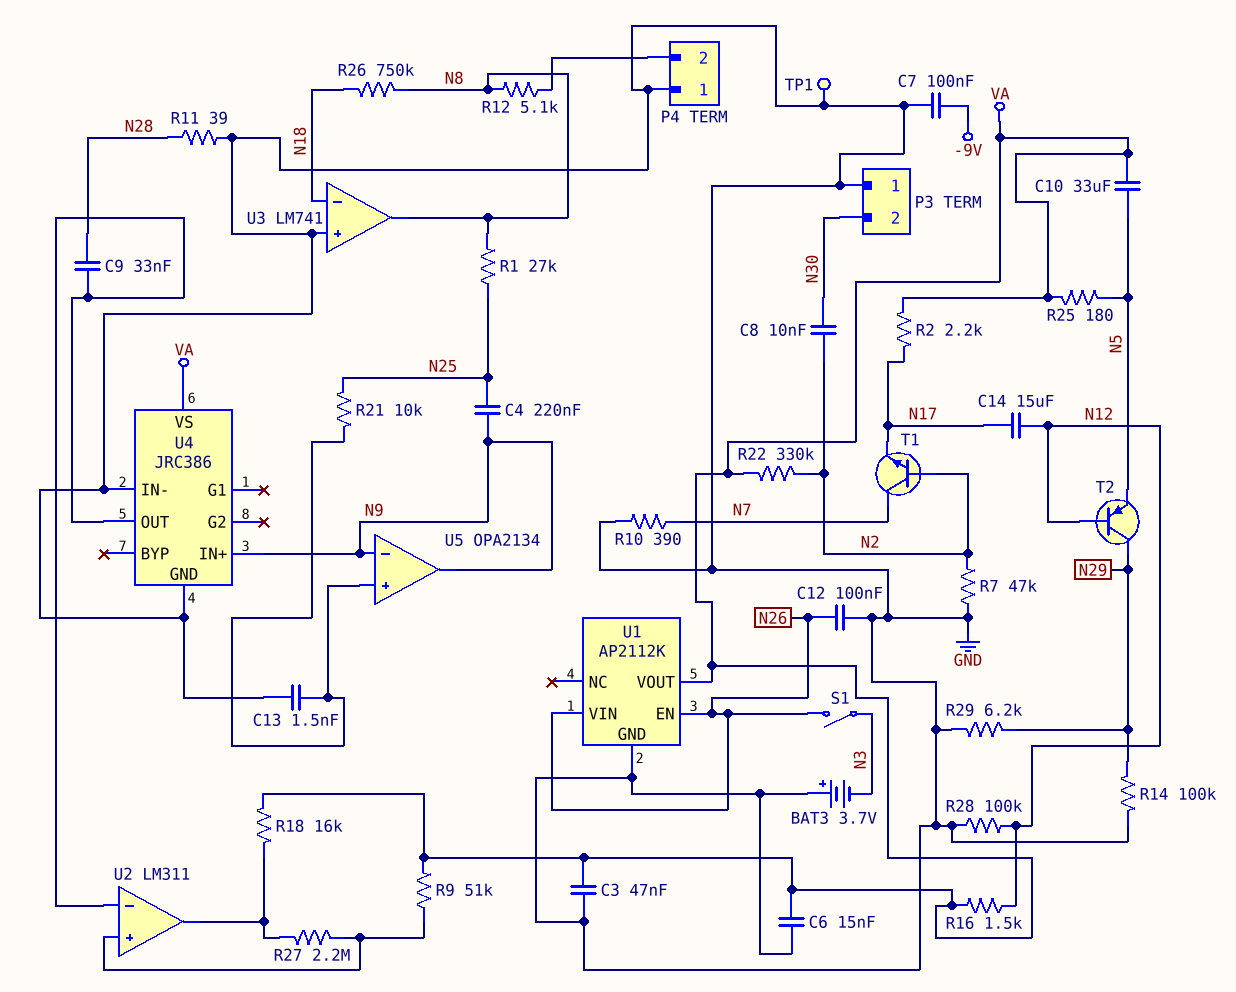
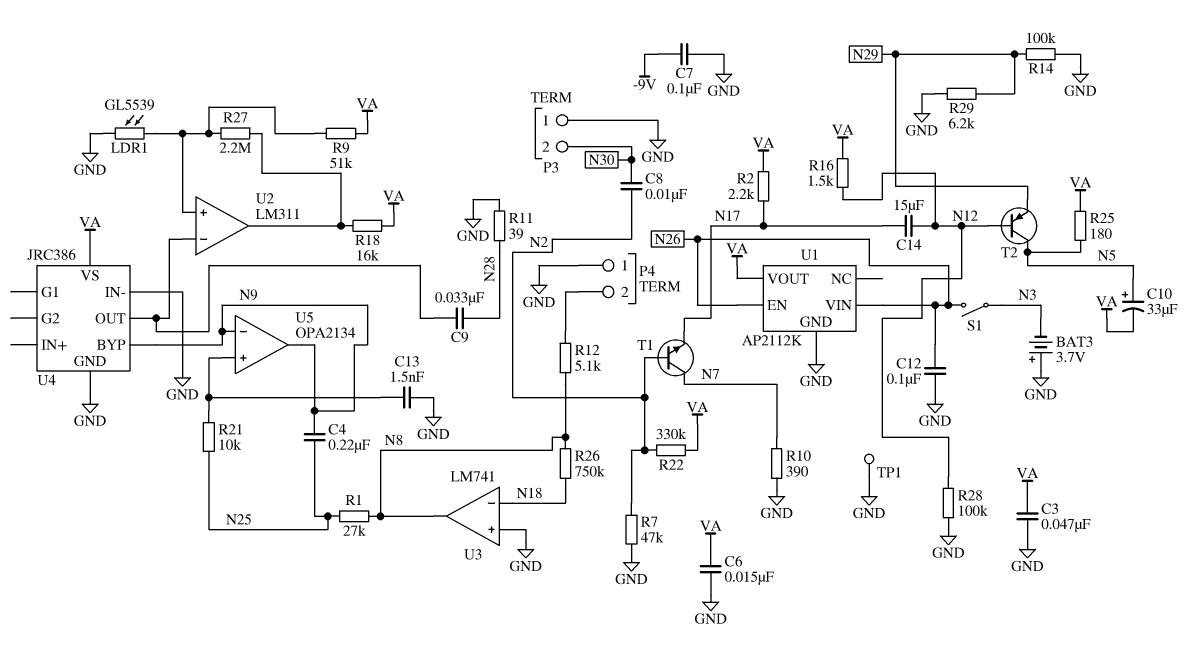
C10: 33uF (N5, VA) -> 33uF (plus N5, minus VA)
LDR1: none -> GL5539 (GND, U2/in+)
T2: PNP (B N12, C N29, E N5) -> PNP (B N12, C N5, E N29)
U4 pin BYP: none -> N9
U4 pin IN+: N9 -> none

